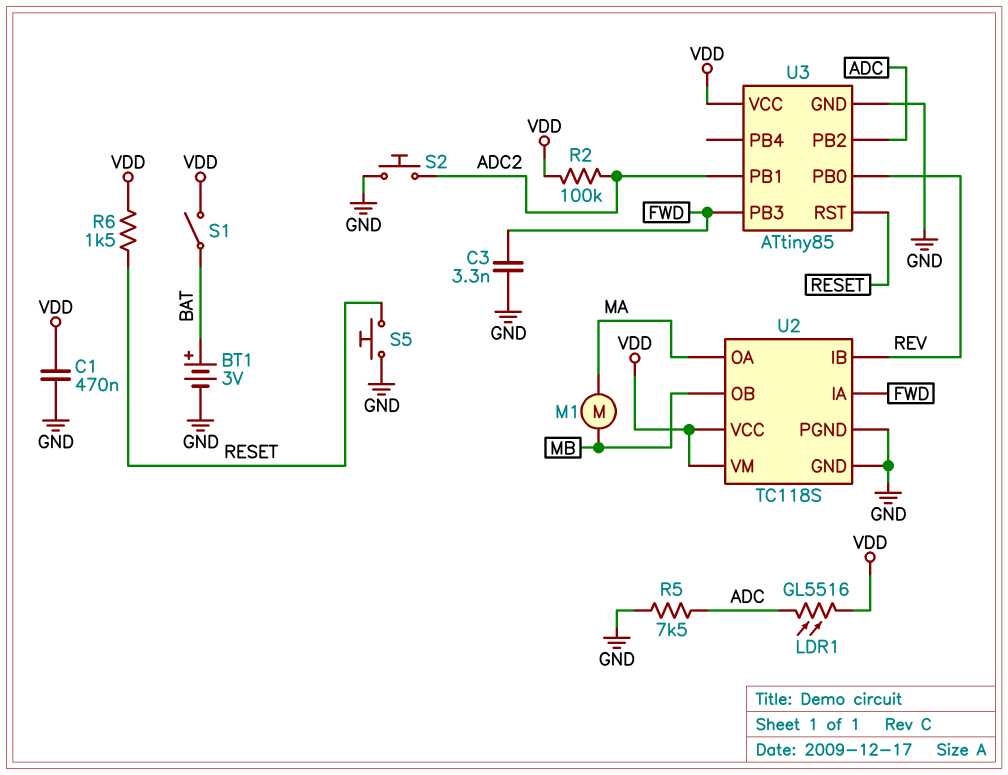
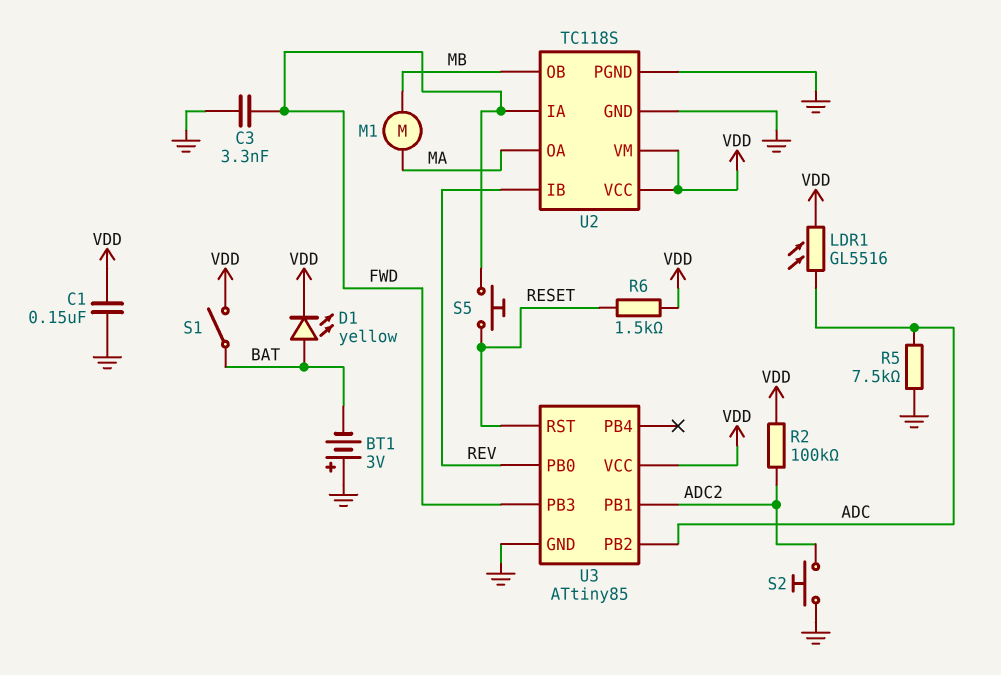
BT1: 3V (plus BAT, minus GND) -> 3V (plus GND, minus BAT)
C1: 470nF (GND, VDD) -> 150nF (GND, VDD)
D1: none -> LED yellow (A BAT, K VDD)
S5: button (GND, RESET) -> button (FWD, RESET)

